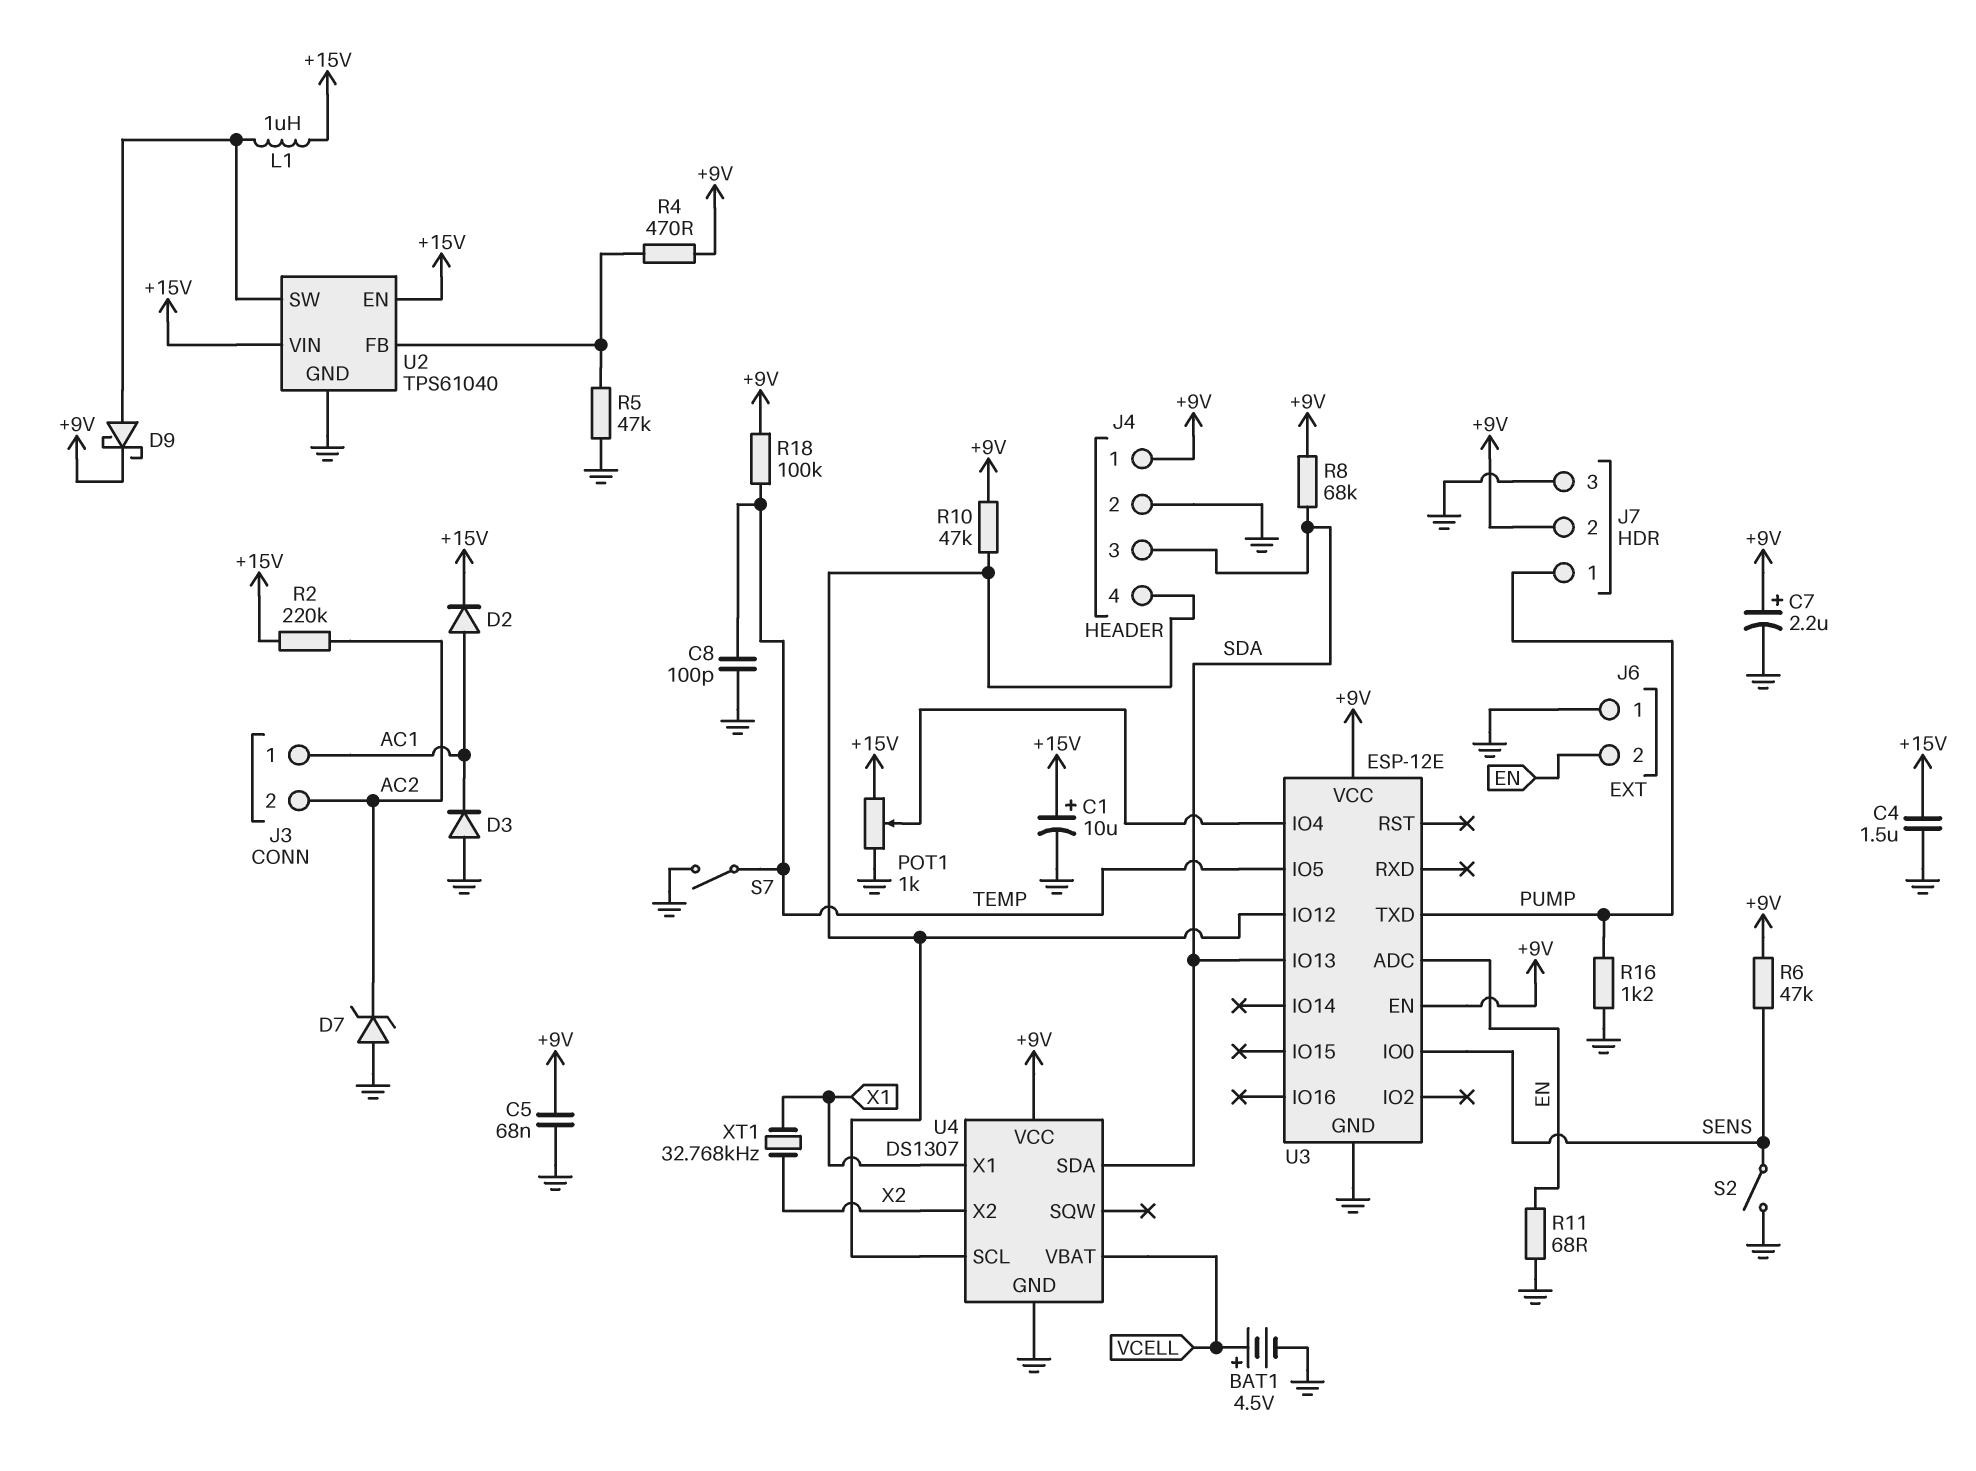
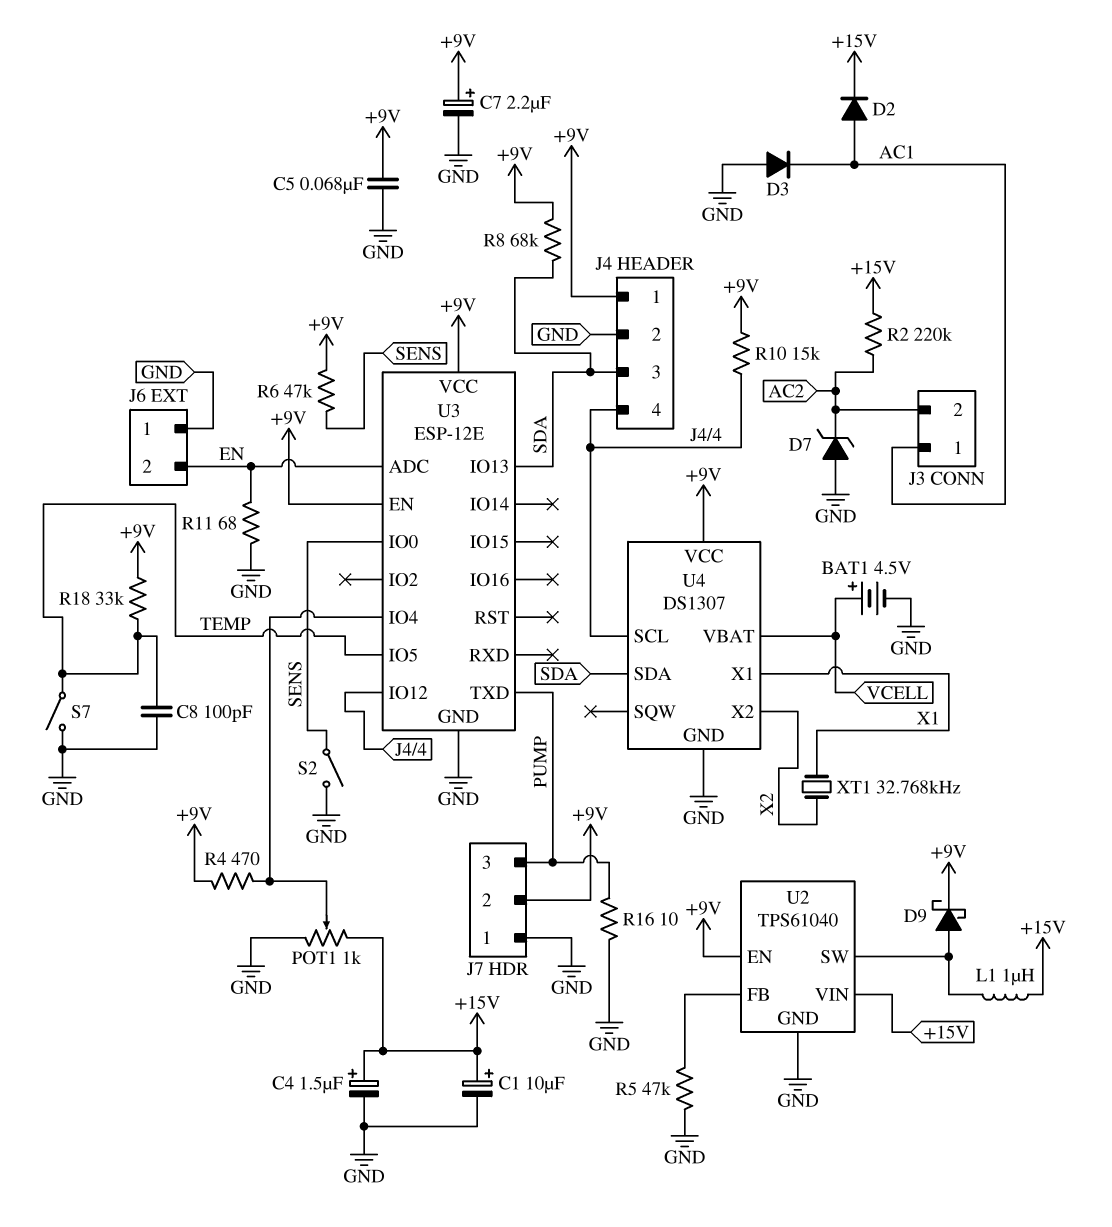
C4: 1.5uF (+15V, GND) -> 1.5uF (plus +15V, minus GND)
J7 pin 1: PUMP -> GND
J7 pin 3: GND -> PUMP
R4: 470 (+9V, U2/FB) -> 470 (+9V, U3/IO4)
R10: 47k (+9V, J4/4) -> 15k (+9V, J4/4)
R16: 1.2k (GND, PUMP) -> 10 (GND, PUMP)
R18: 100k (+9V, TEMP) -> 33k (+9V, TEMP)
U2 pin EN: +15V -> +9V

